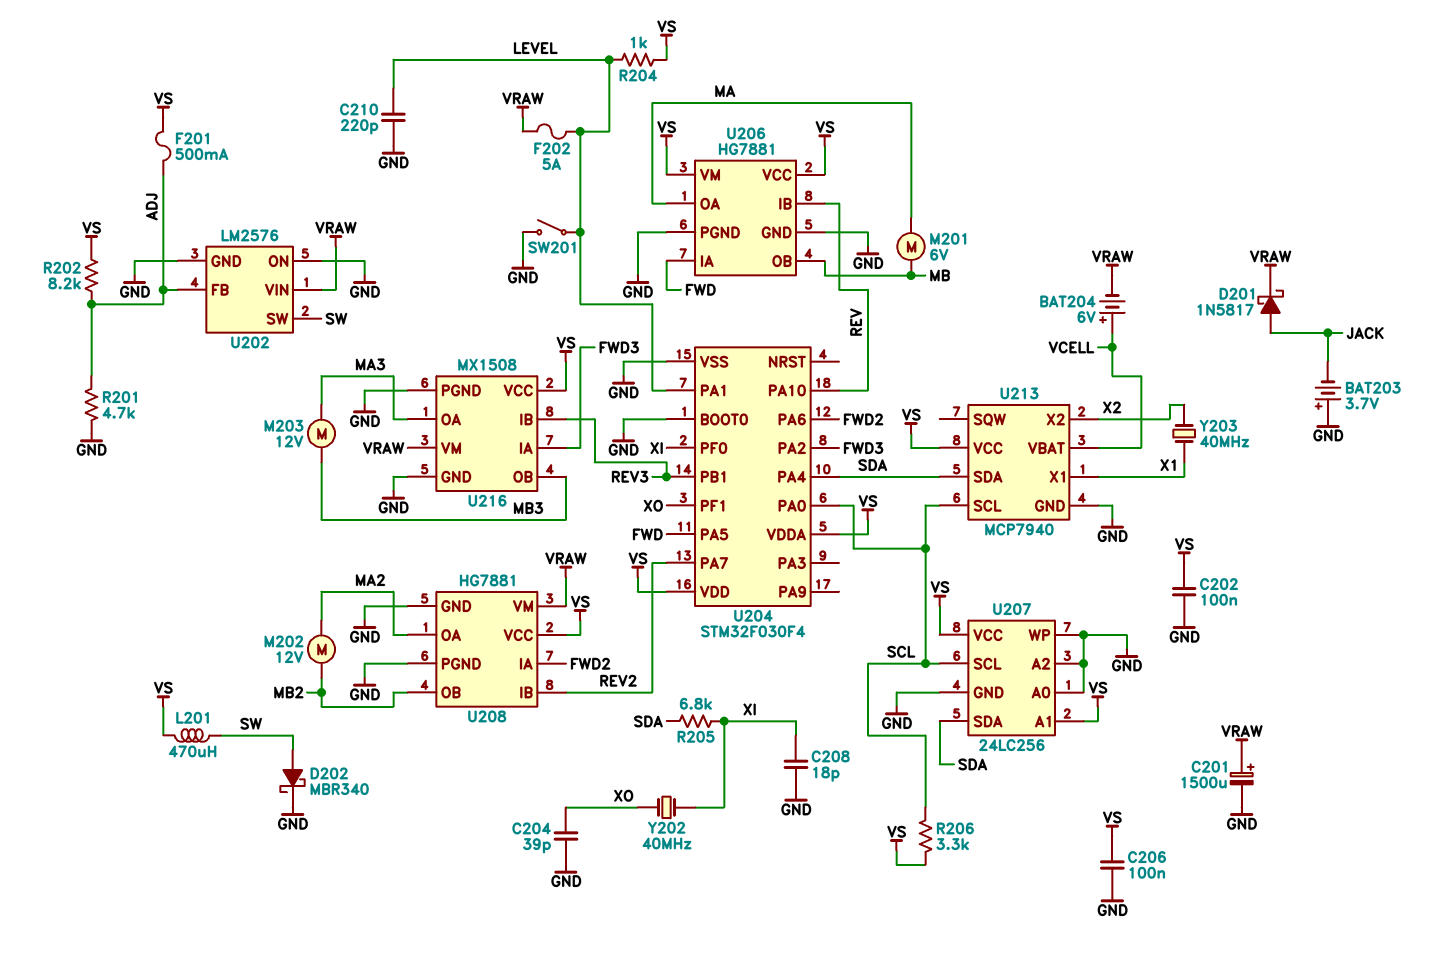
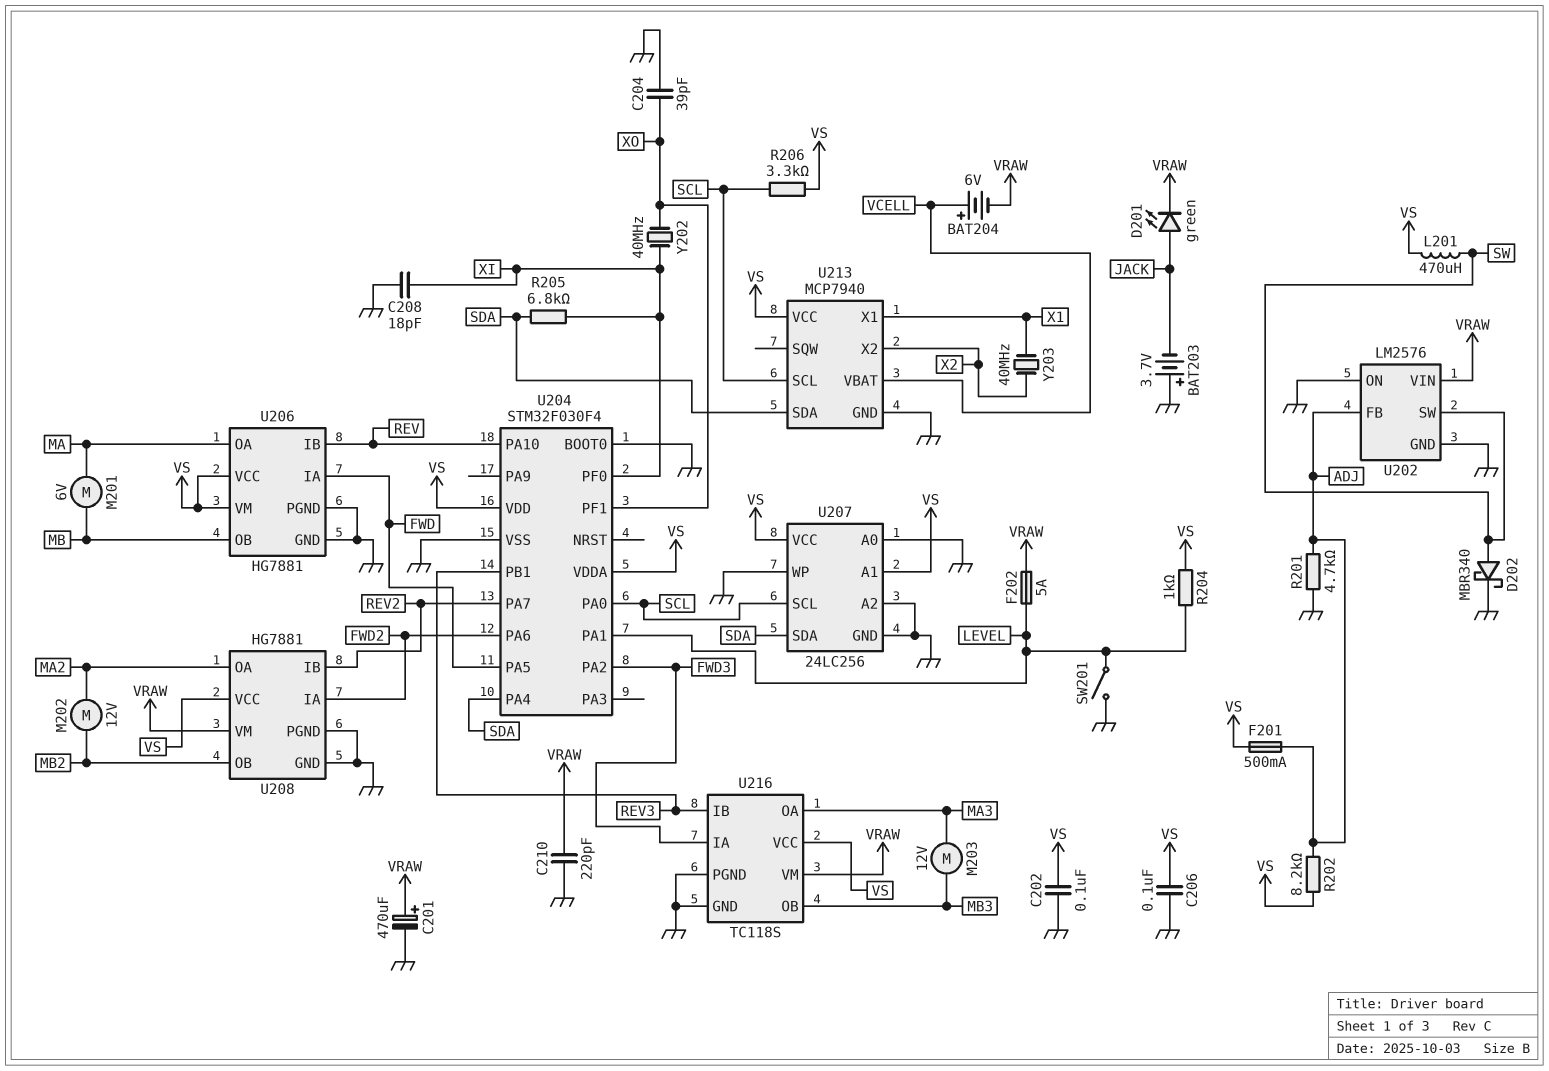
C201: 1500uF (plus VRAW, minus GND) -> 470uF (plus VRAW, minus GND)
C210: 220pF (GND, LEVEL) -> 220pF (GND, VRAW)
D201: schottky 1N5817 (A JACK, K VRAW) -> LED green (A JACK, K VRAW)
U216: MX1508 -> TC118S

